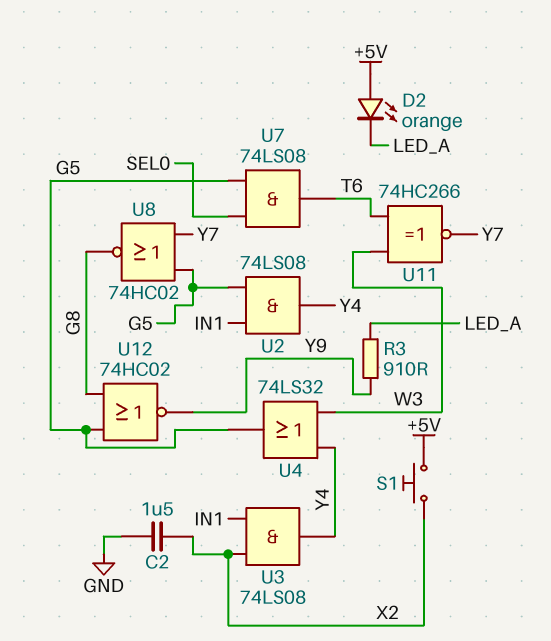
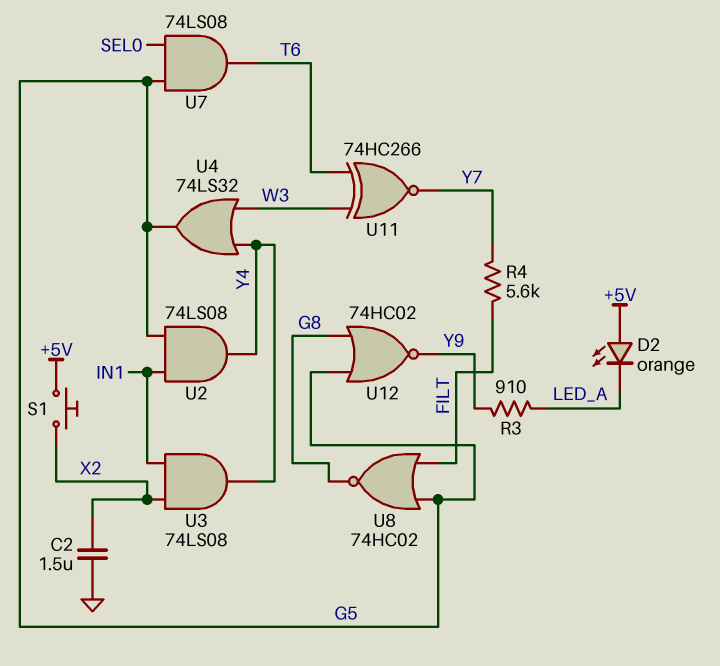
R4: none -> 5.6k (FILT, Y7)
U8: NOR 74HC02 (in G5, in Y7, out G8) -> NOR 74HC02 (in FILT, in G5, out G8)

